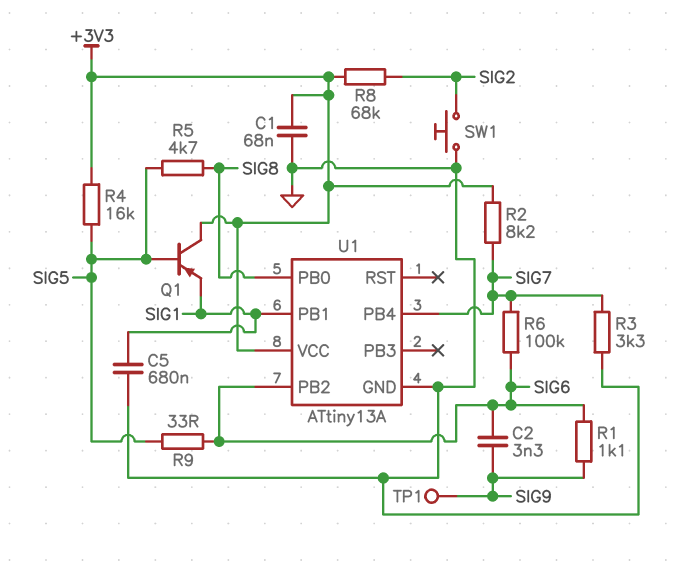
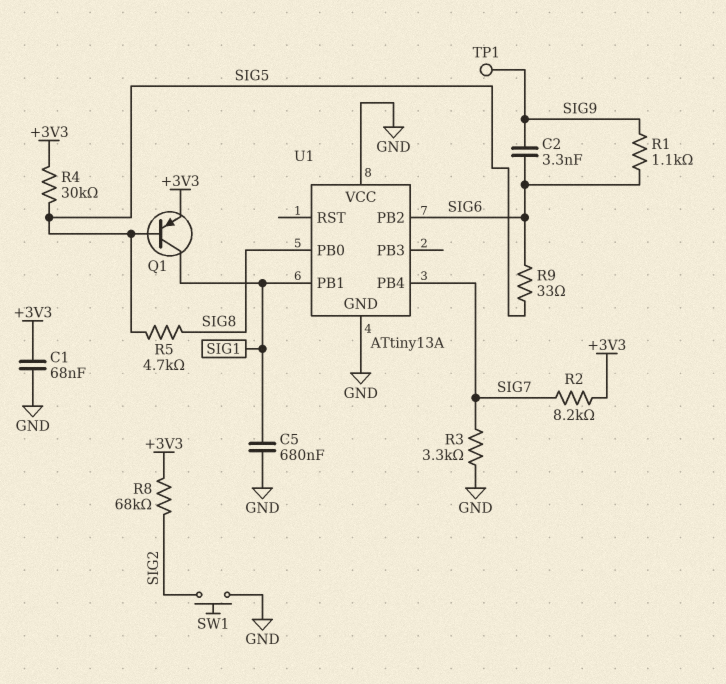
Q1: PNP (B SIG5, C +3V3, E SIG1) -> PNP (B SIG5, C SIG1, E +3V3)
R4: 16k (+3V3, SIG5) -> 30k (+3V3, SIG5)
R6: 100k (SIG6, SIG7) -> none
U1 pin VCC: +3V3 -> GND

